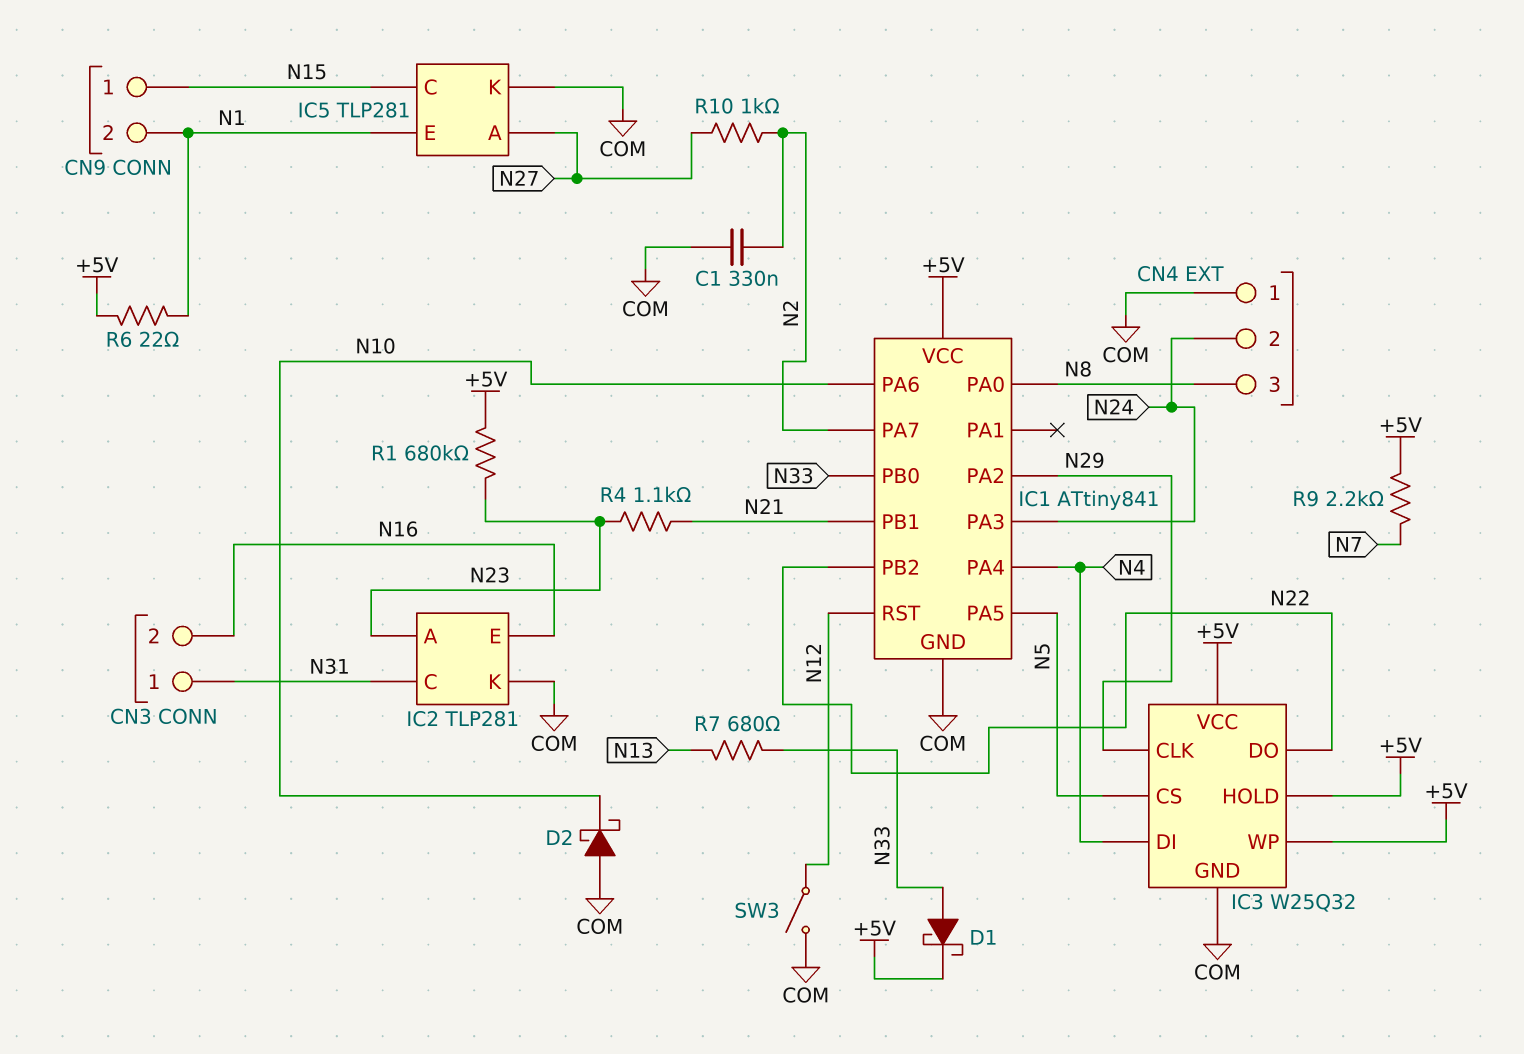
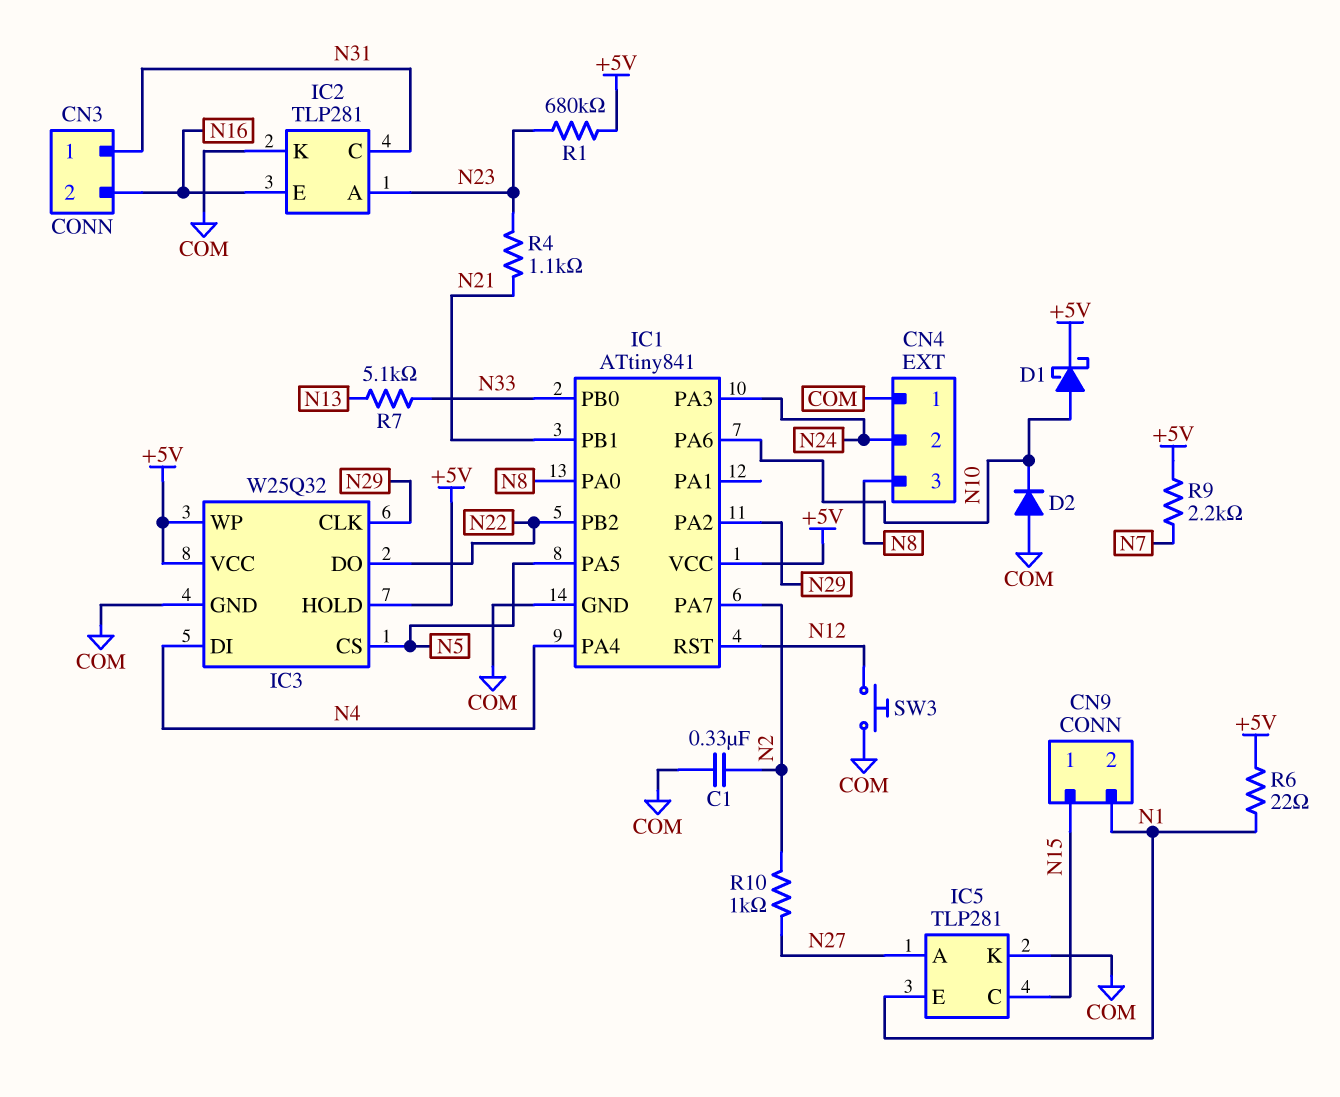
D1: schottky (A N33, K +5V) -> schottky (A N10, K +5V)
D2: schottky (A COM, K N10) -> diode (A COM, K N10)
R7: 680 (N13, N33) -> 5.1k (N13, N33)
SW3: switch (COM, N12) -> button (COM, N12)

